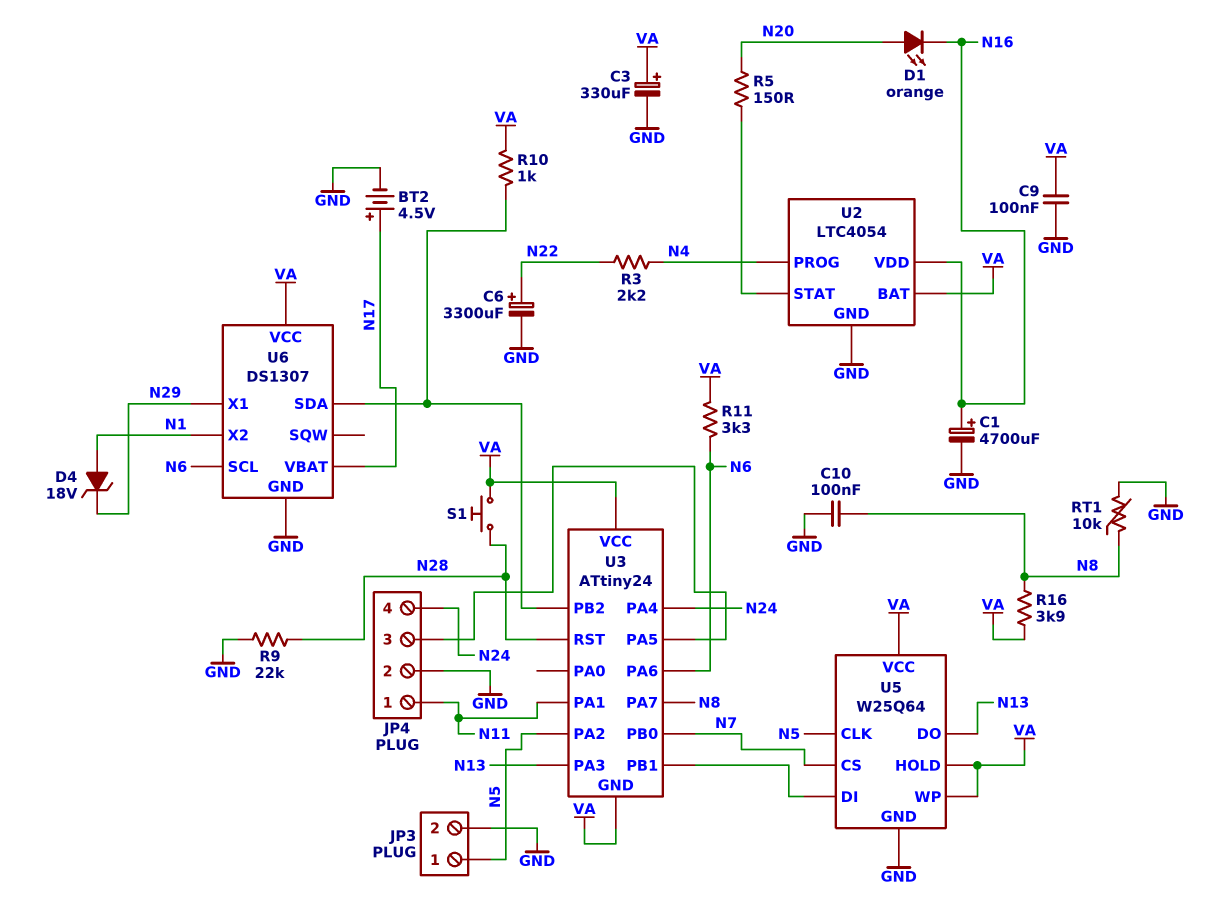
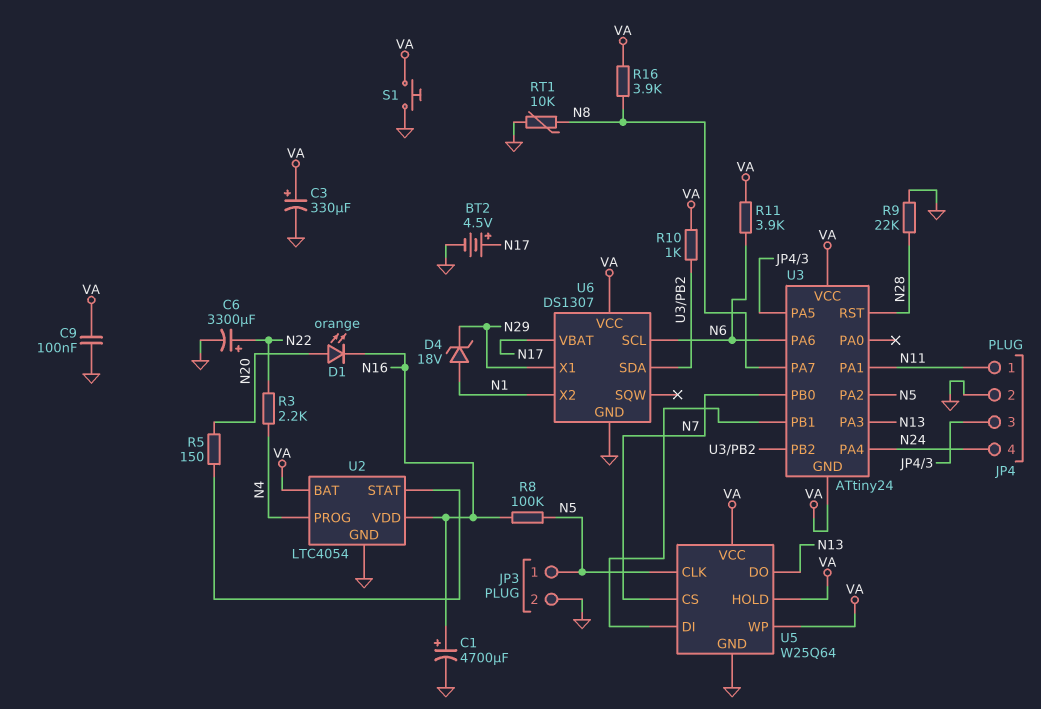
C10: 100nF (GND, N8) -> none
R8: none -> 100k (N5, N16)
R11: 3.3k (N6, VA) -> 3.9k (N6, VA)
S1: button (N28, VA) -> button (GND, VA)

